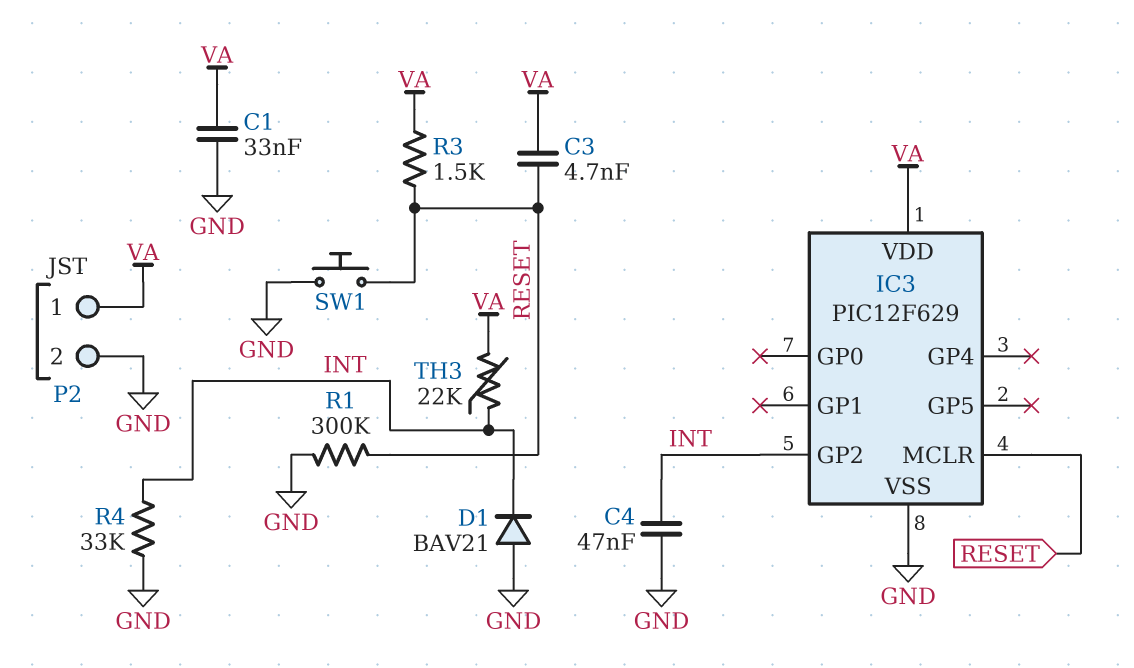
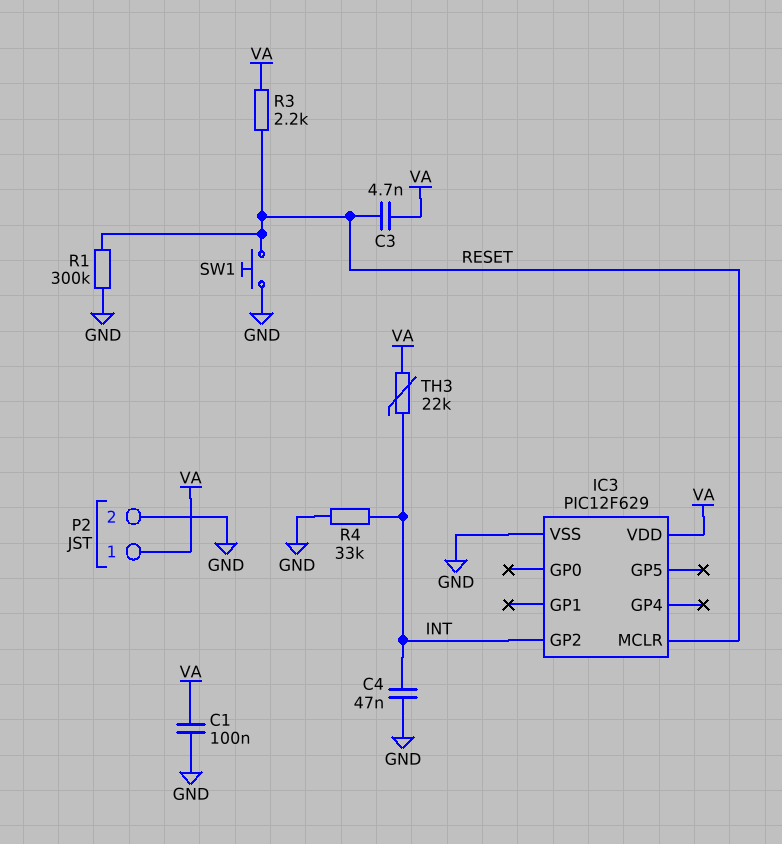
C1: 33nF (GND, VA) -> 100nF (GND, VA)
D1: diode BAV21 (A GND, K INT) -> none
R3: 1.5k (RESET, VA) -> 2.2k (RESET, VA)

